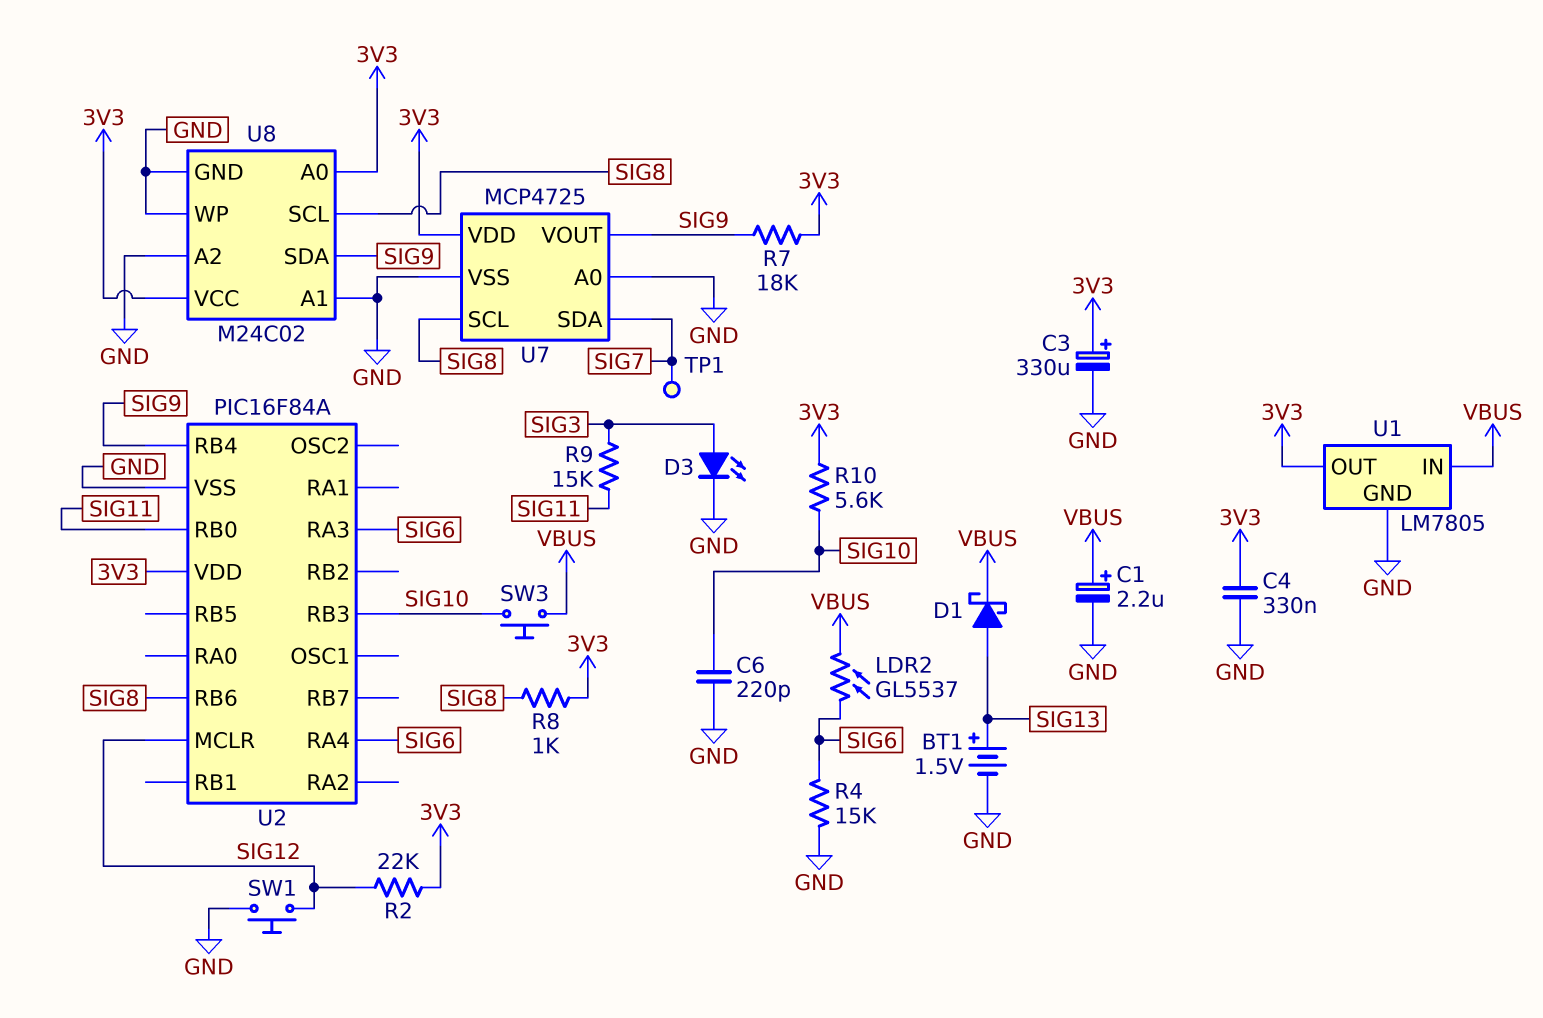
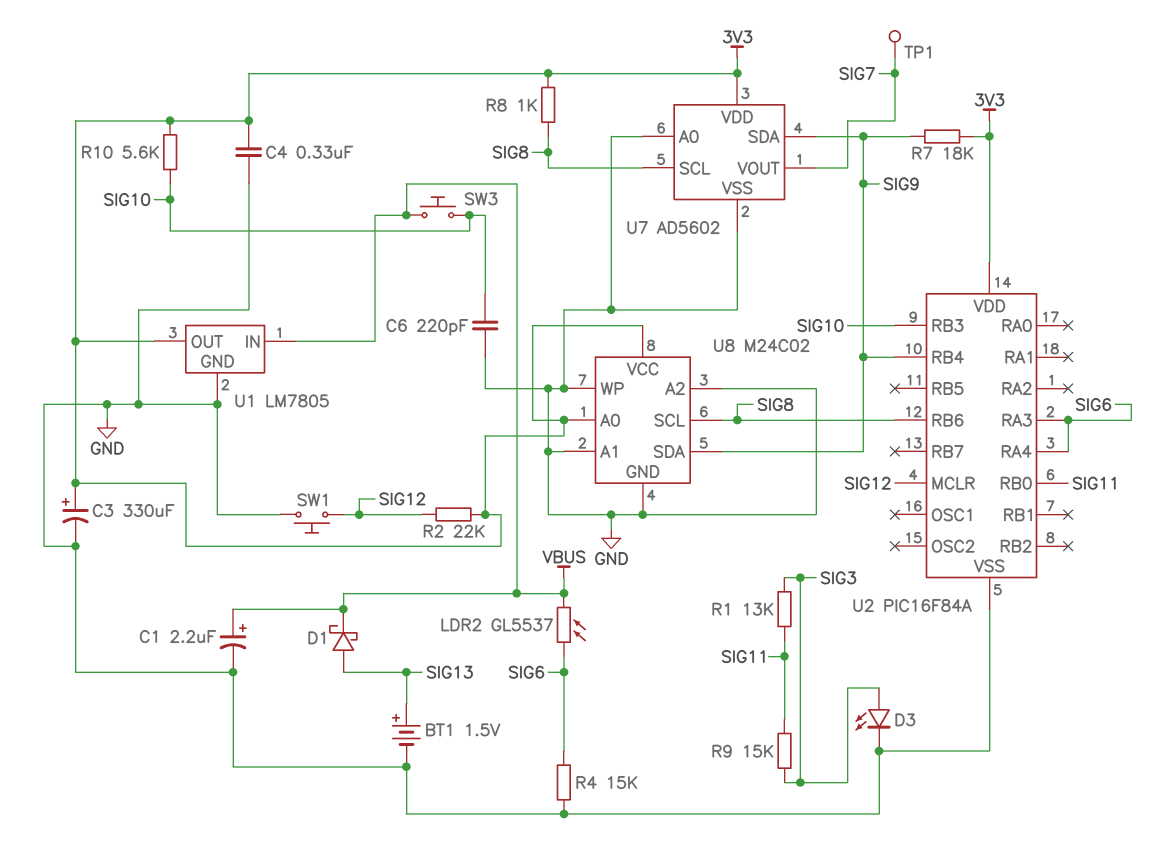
R1: none -> 13k (SIG3, SIG11)
U7: MCP4725 -> AD5602
U7 pin SDA: SIG7 -> SIG9
U7 pin VOUT: SIG9 -> SIG7

